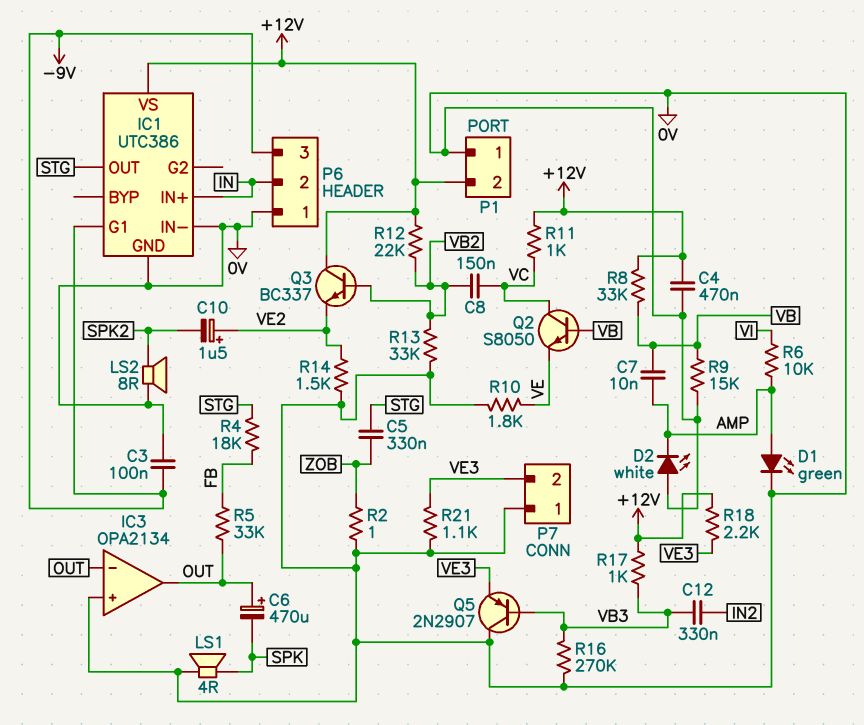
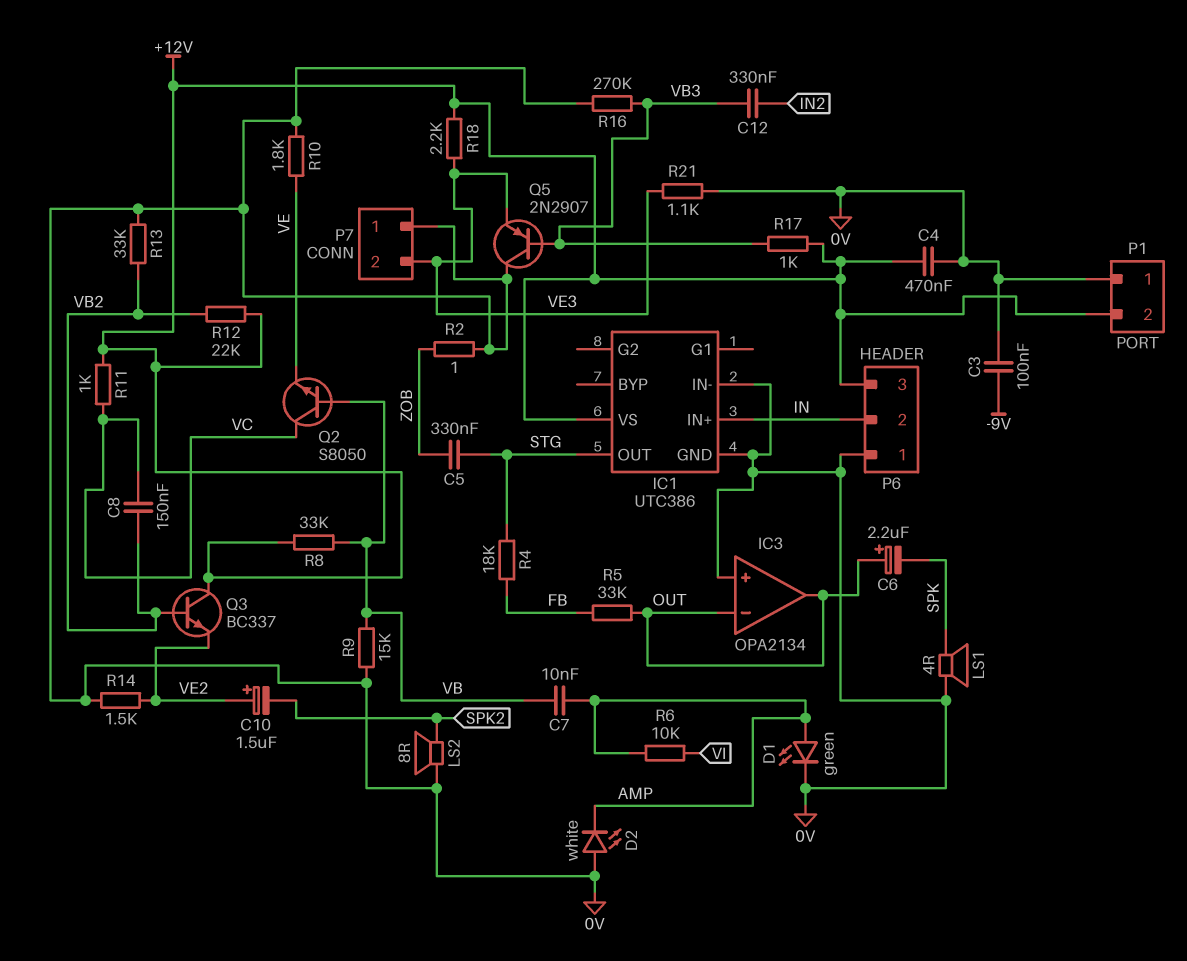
C6: 470uF (plus OUT, minus SPK) -> 2.2uF (plus OUT, minus SPK)
IC1 pin G1: -9V -> none
P6 pin 3: -9V -> +12V

